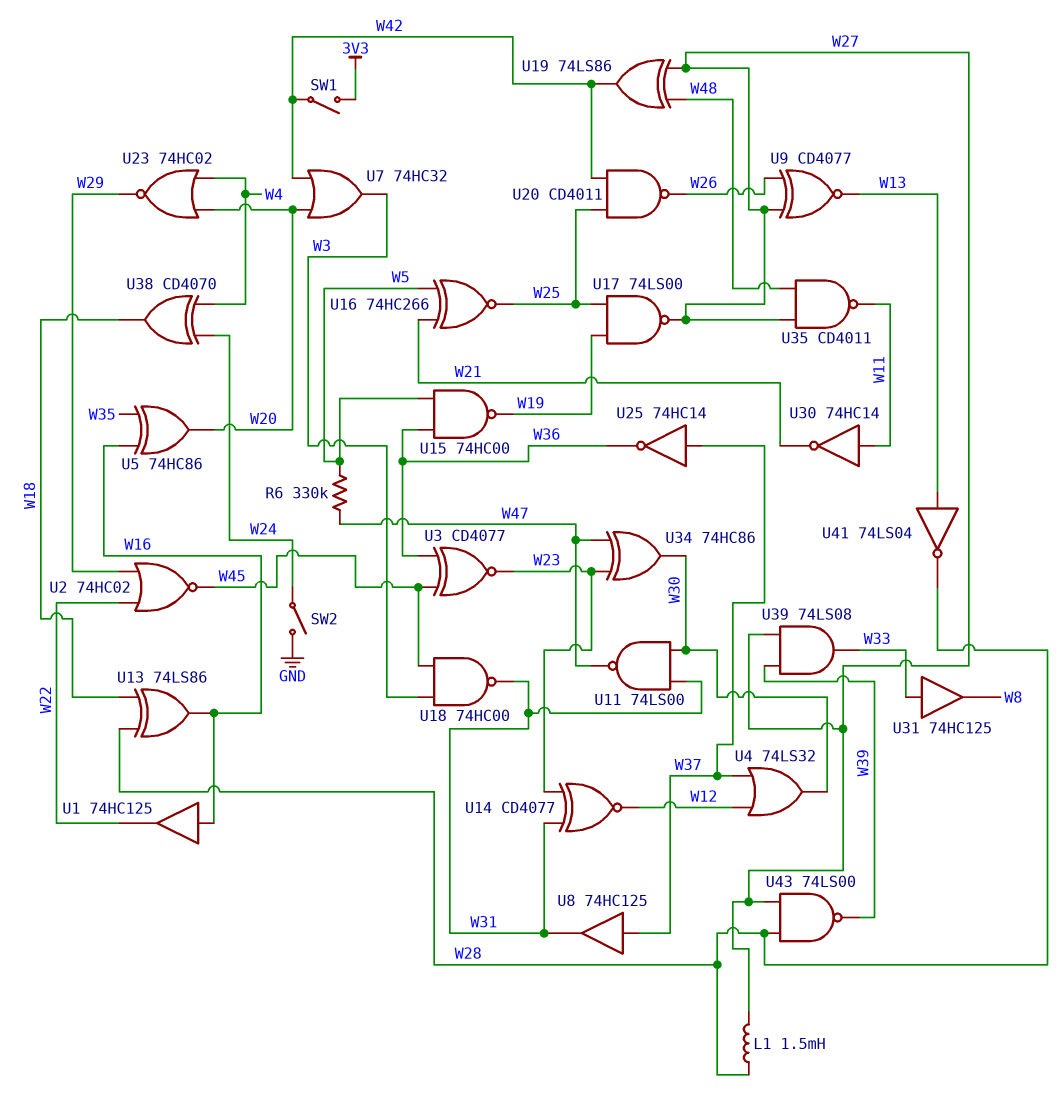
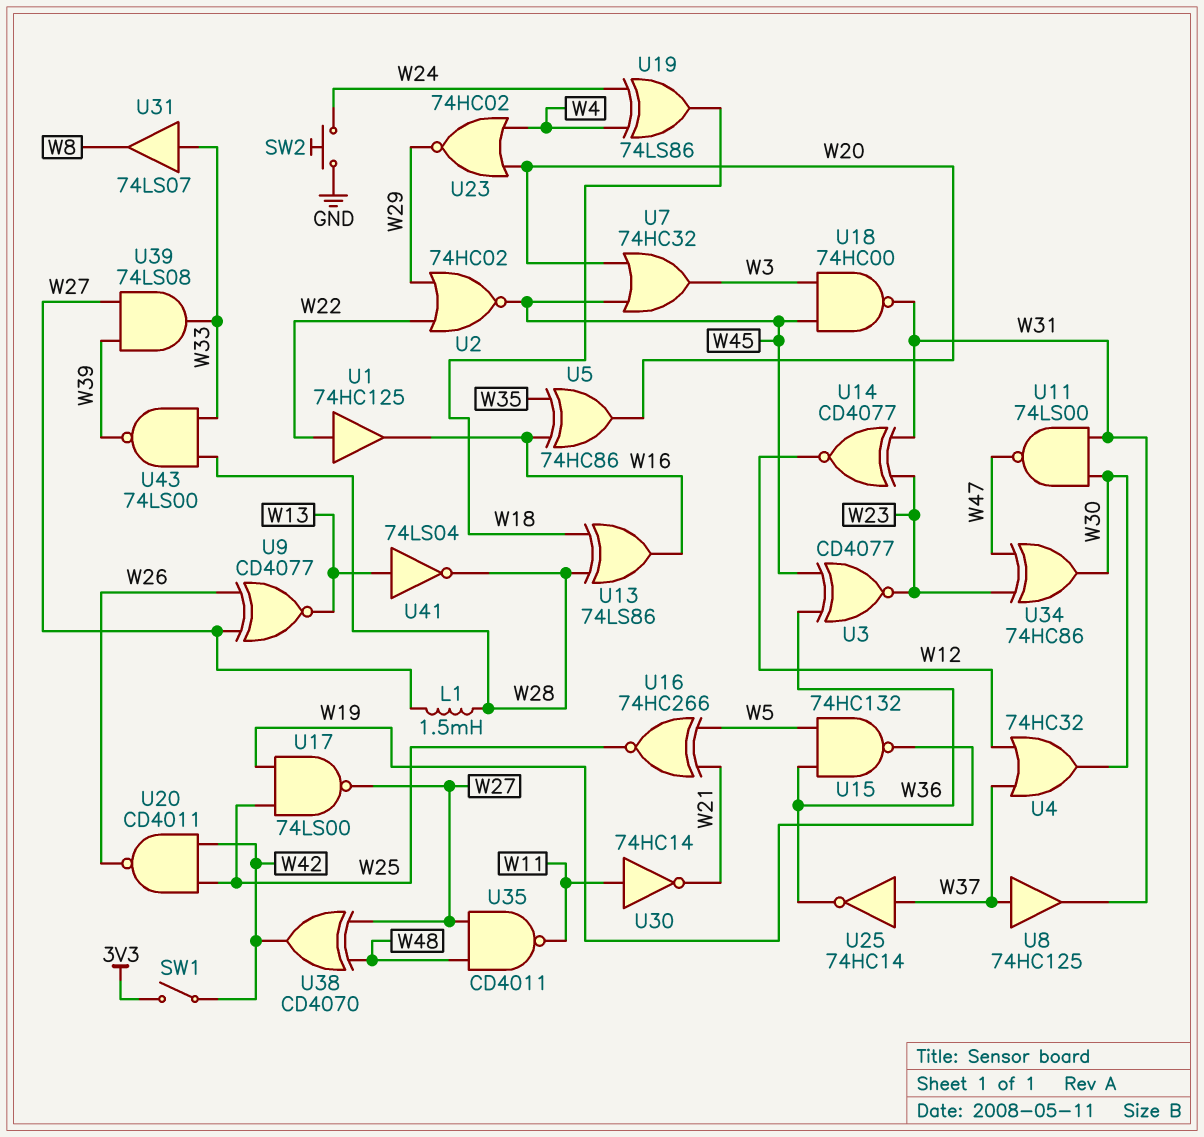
R6: 330k (W5, W47) -> none
SW2: switch (GND, W24) -> button (GND, W24)
U1: buffer 74HC125 (in W16, out W22) -> buffer 74HC125 (in W22, out W16)
U4: OR 74LS32 (in W12, in W37, out W30) -> OR 74HC32 (in W12, in W37, out W30)
U7: OR 74HC32 (in W20, in W42, out W3) -> OR 74HC32 (in W20, in W45, out W3)
U15: NAND 74HC00 (in W5, in W36, out W19) -> NAND 74HC132 (in W5, in W36, out W19)
U19: XOR 74LS86 (in W27, in W48, out W42) -> XOR 74LS86 (in W4, in W24, out W18)
U31: buffer 74HC125 (in W33, out W8) -> buffer 74LS07 (in W33, out W8)
U38: XOR CD4070 (in W4, in W24, out W18) -> XOR CD4070 (in W27, in W48, out W42)
U43: NAND 74LS00 (in W27, in W28, out W39) -> NAND 74LS00 (in W28, in W33, out W39)

